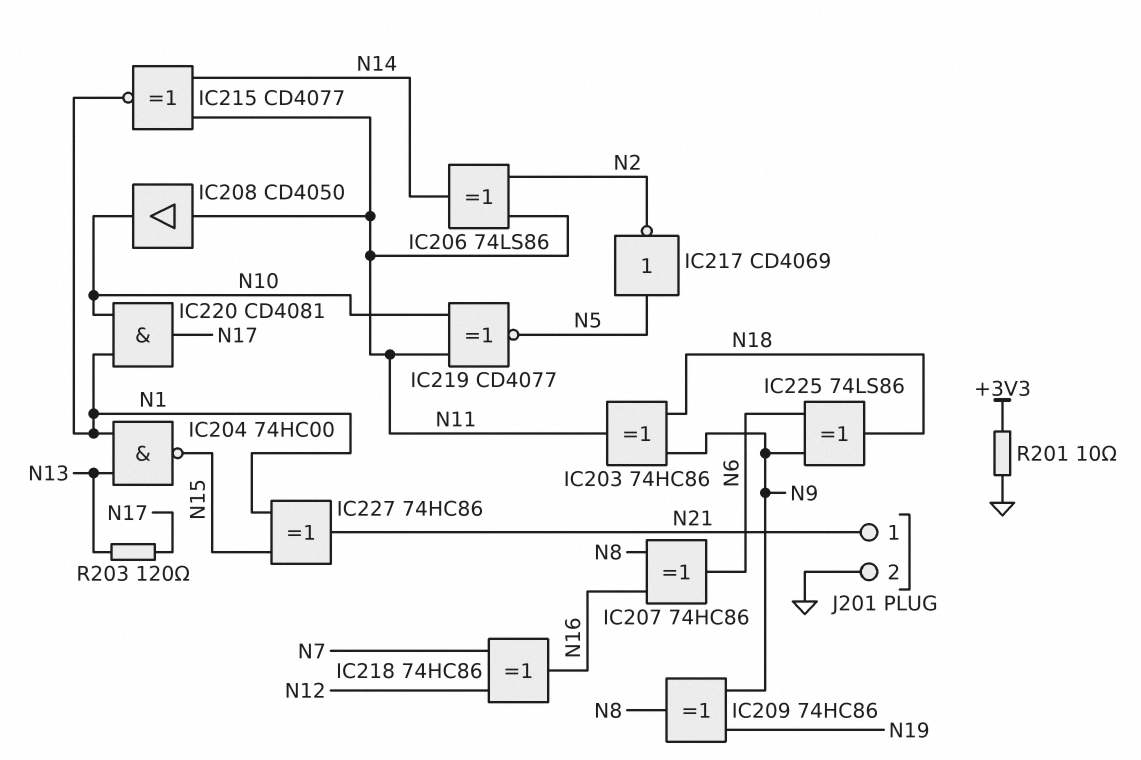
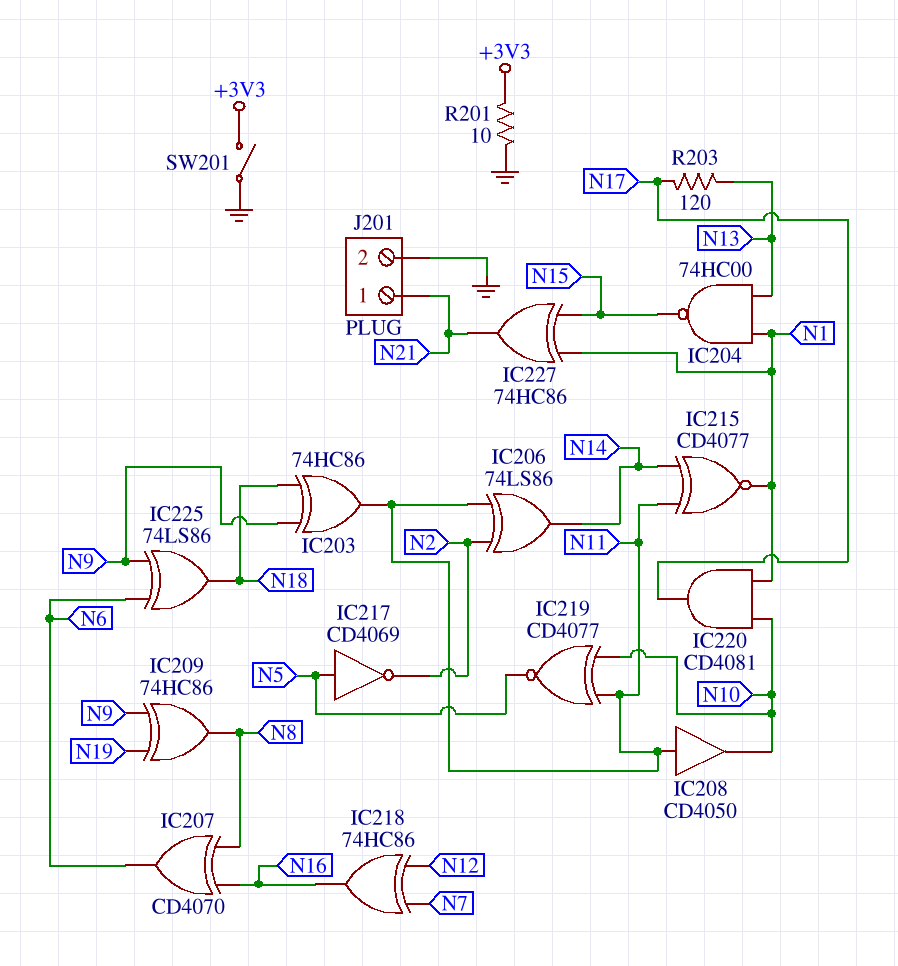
IC207: XOR 74HC86 (in N8, in N16, out N6) -> XOR CD4070 (in N8, in N16, out N6)
SW201: none -> switch (+3V3, GND)

